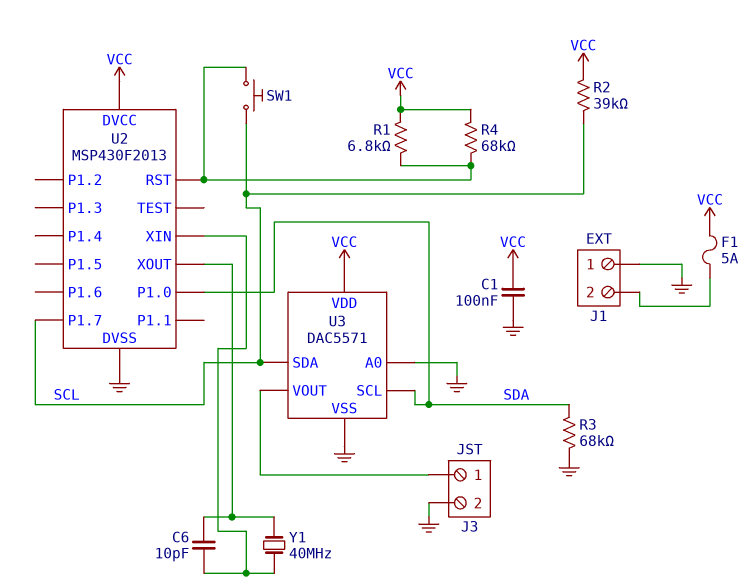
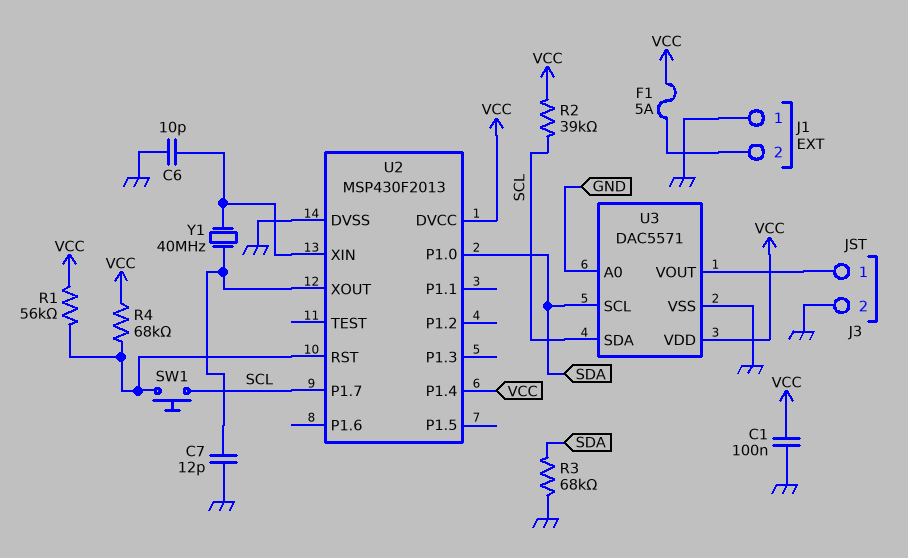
C6: 10pF (U2/XIN, U2/XOUT) -> 10pF (GND, U2/XIN)
C7: none -> 12pF (GND, U2/XOUT)
R1: 6.8k (U2/RST, VCC) -> 56k (U2/RST, VCC)
U2 pin P1.4: none -> VCC

